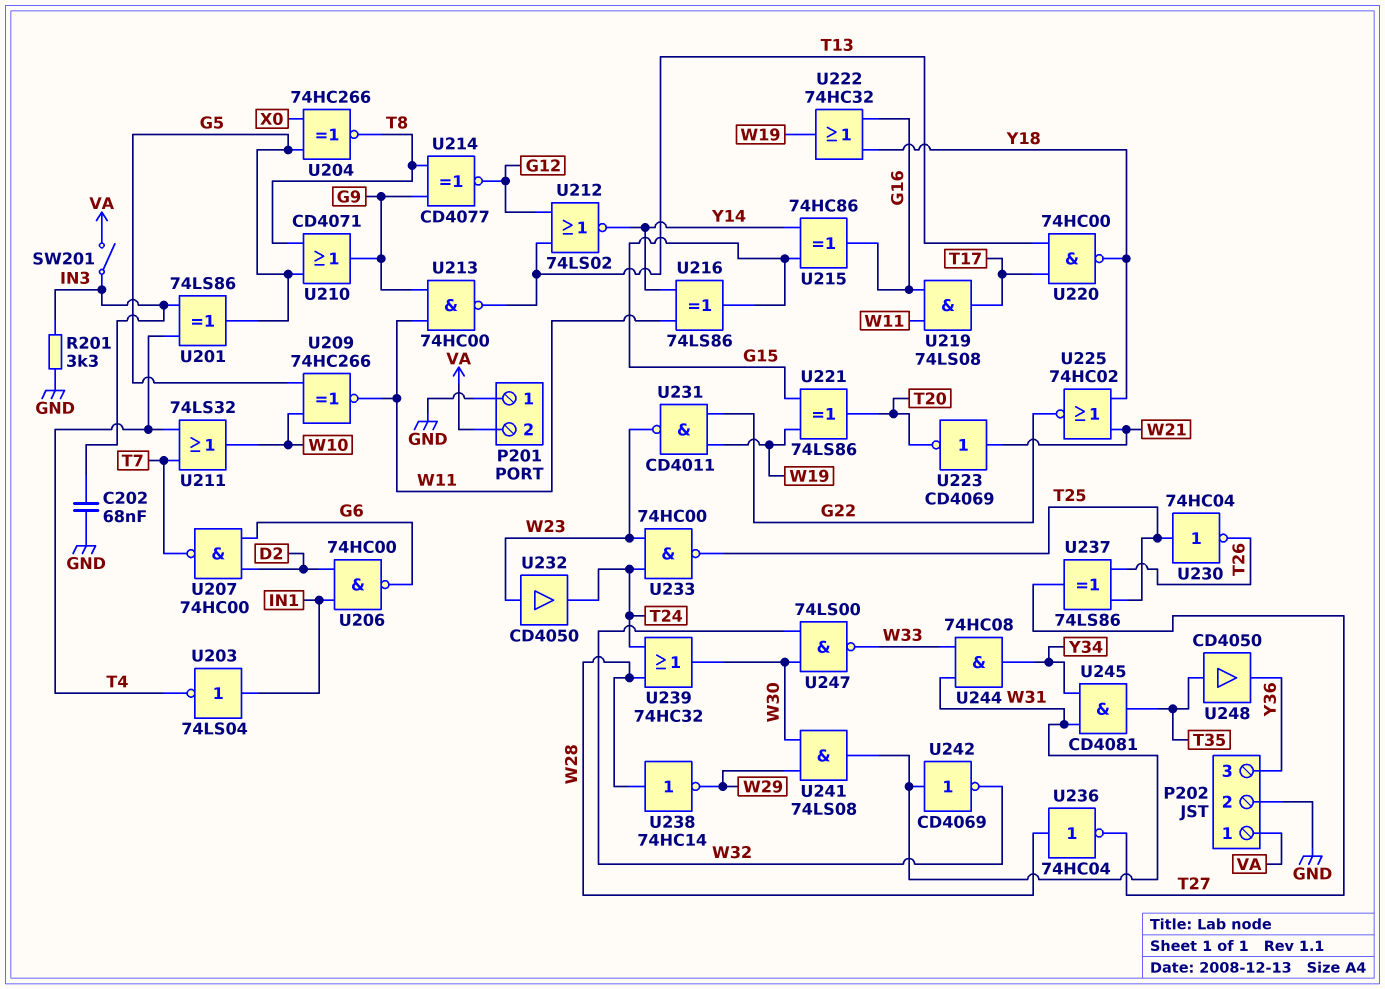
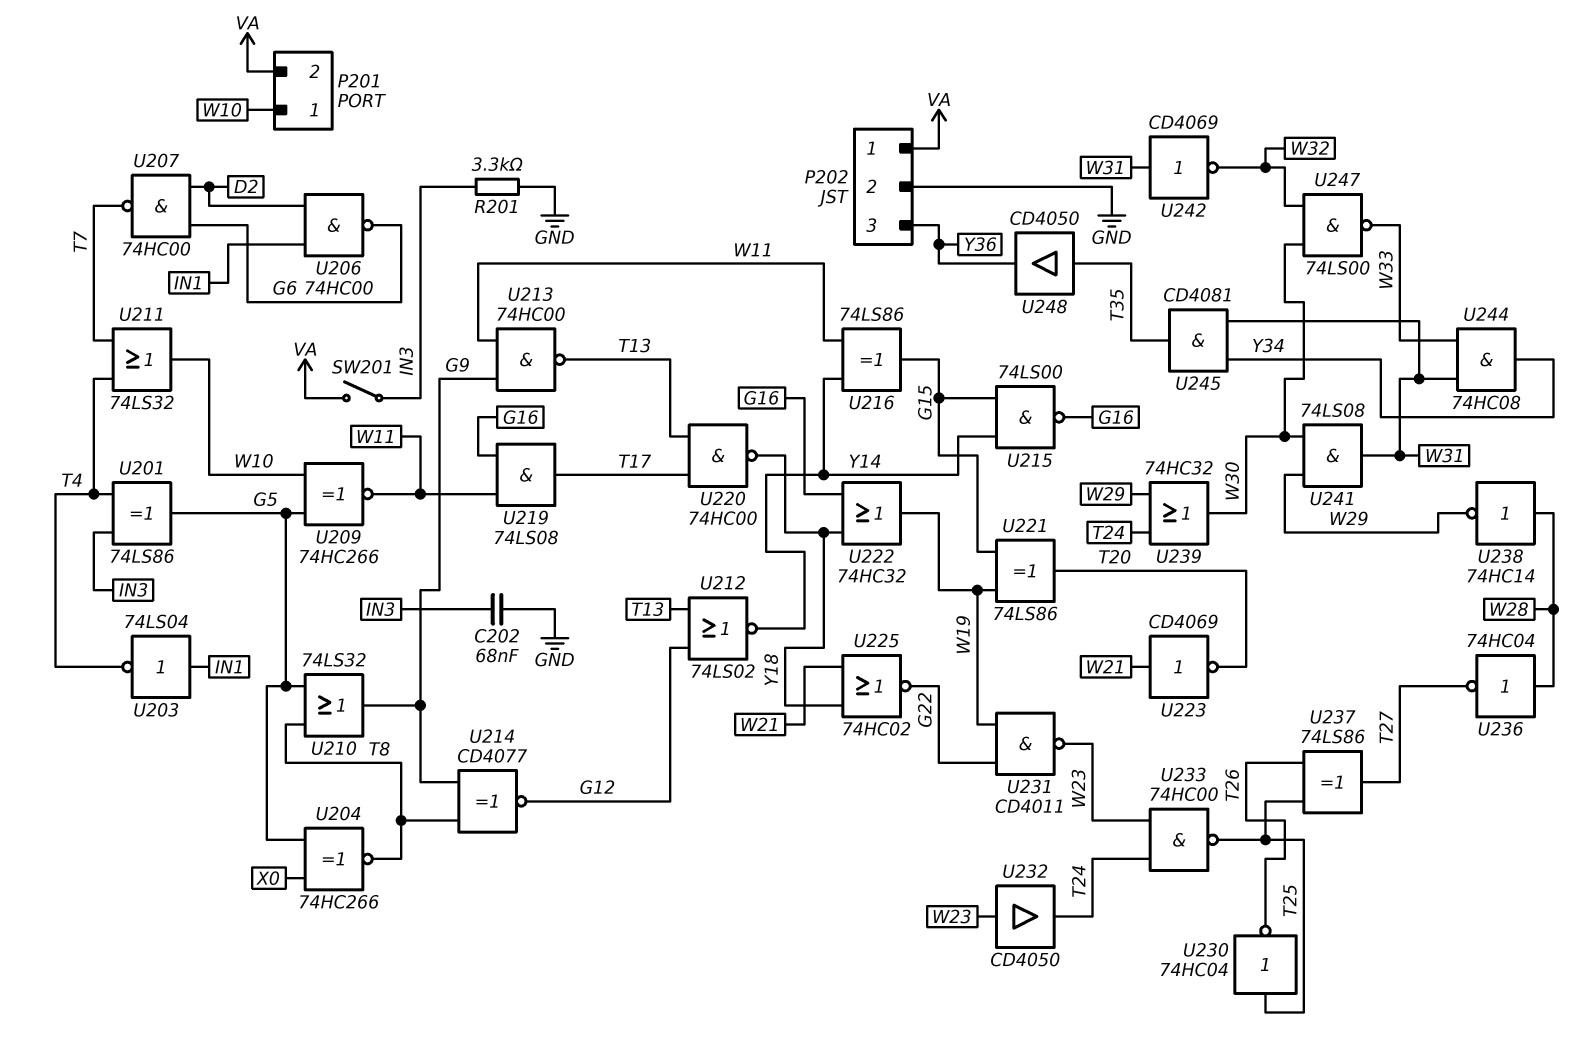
P201 pin 1: GND -> W10
U210: OR CD4071 (in G5, in T8, out G9) -> OR 74LS32 (in G5, in T8, out G9)
U215: XOR 74HC86 (in G15, in Y14, out G16) -> NAND 74LS00 (in G15, in Y14, out G16)
U239: OR 74HC32 (in T24, in W28, out W30) -> OR 74HC32 (in T24, in W29, out W30)

